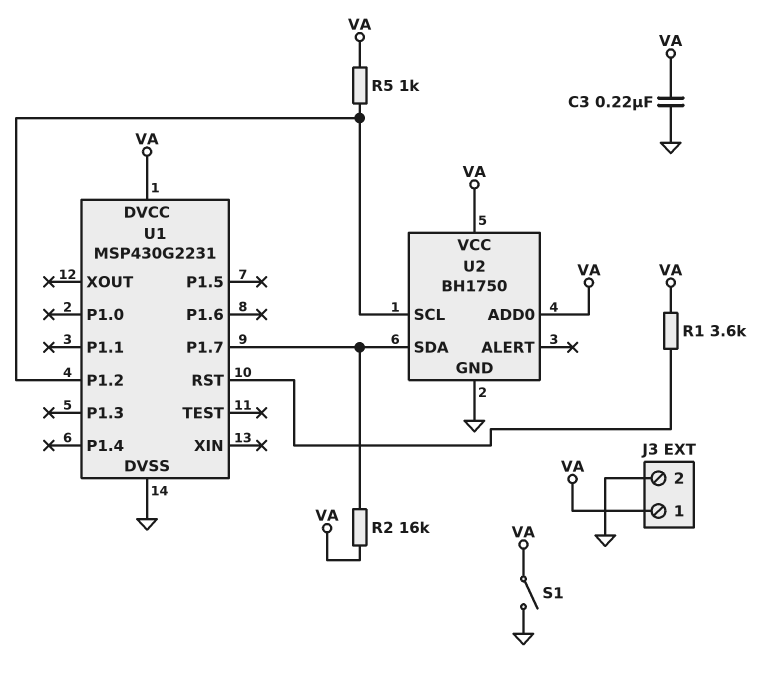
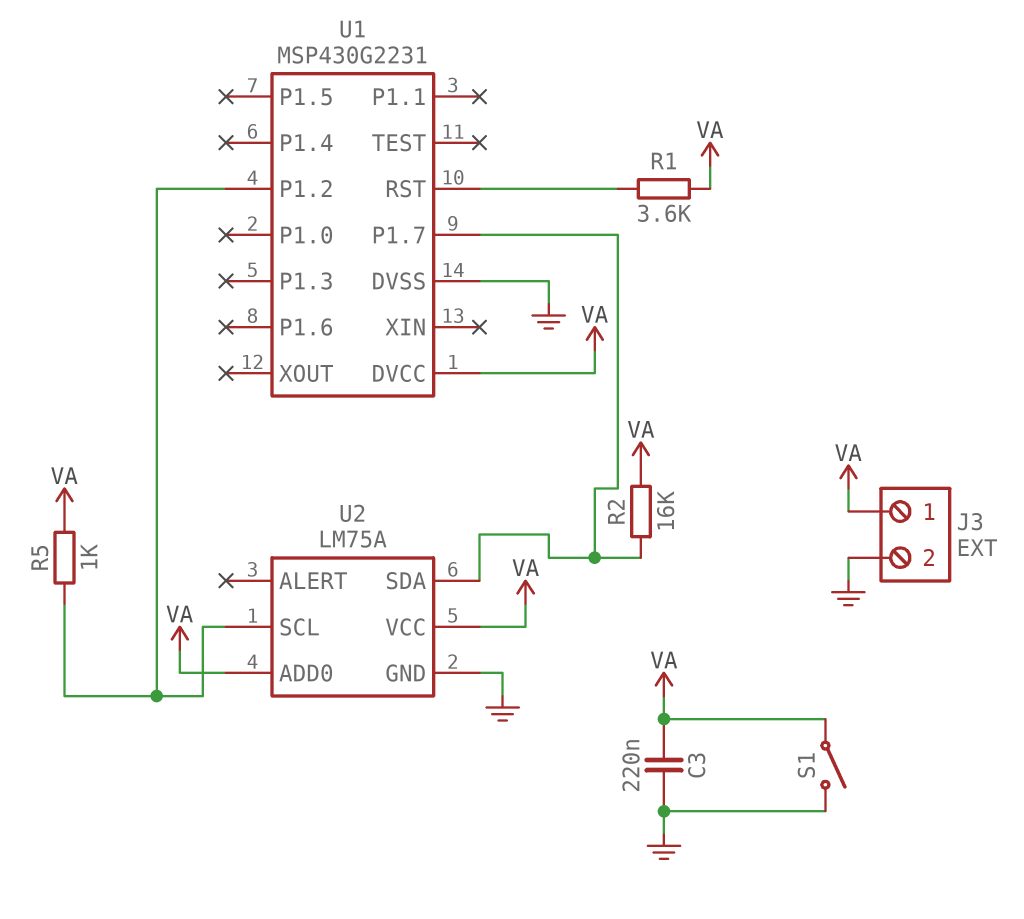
U2: BH1750 -> LM75A

